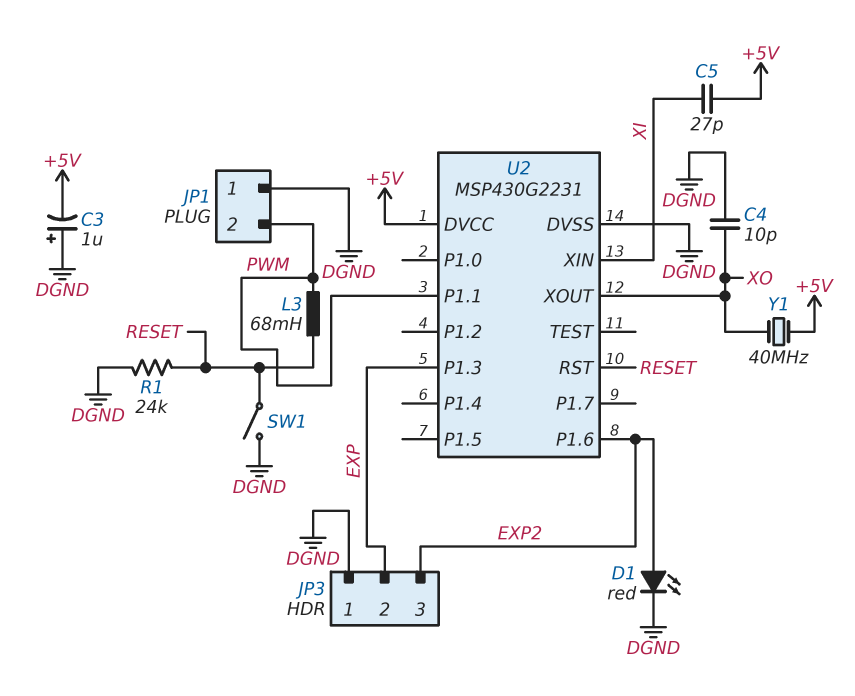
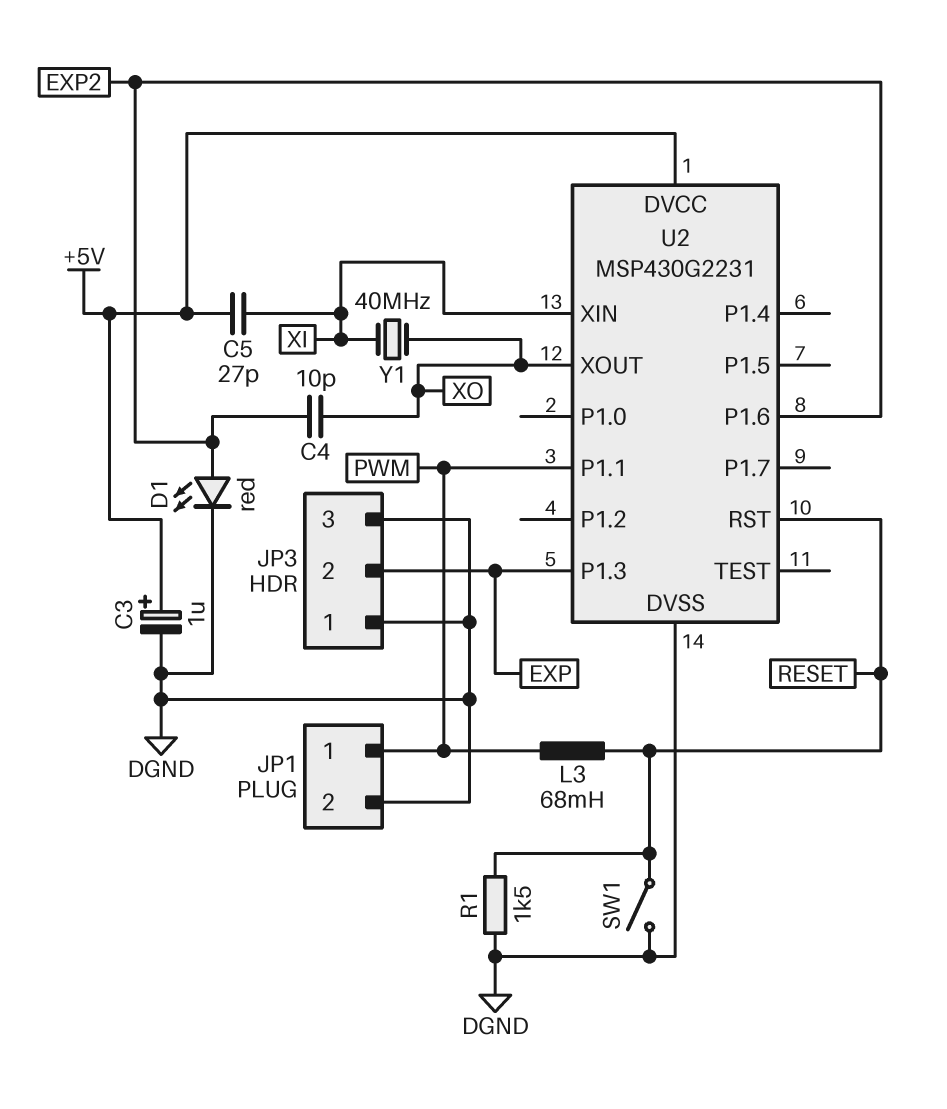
C3: 1uF (plus DGND, minus +5V) -> 1uF (plus +5V, minus DGND)
C4: 10pF (DGND, XO) -> 10pF (EXP2, XO)
JP1 pin 1: DGND -> PWM
JP1 pin 2: PWM -> DGND
JP3 pin 3: EXP2 -> DGND
R1: 24k (DGND, RESET) -> 1.5k (DGND, RESET)
Y1: 40MHz (+5V, XO) -> 40MHz (XI, XO)

